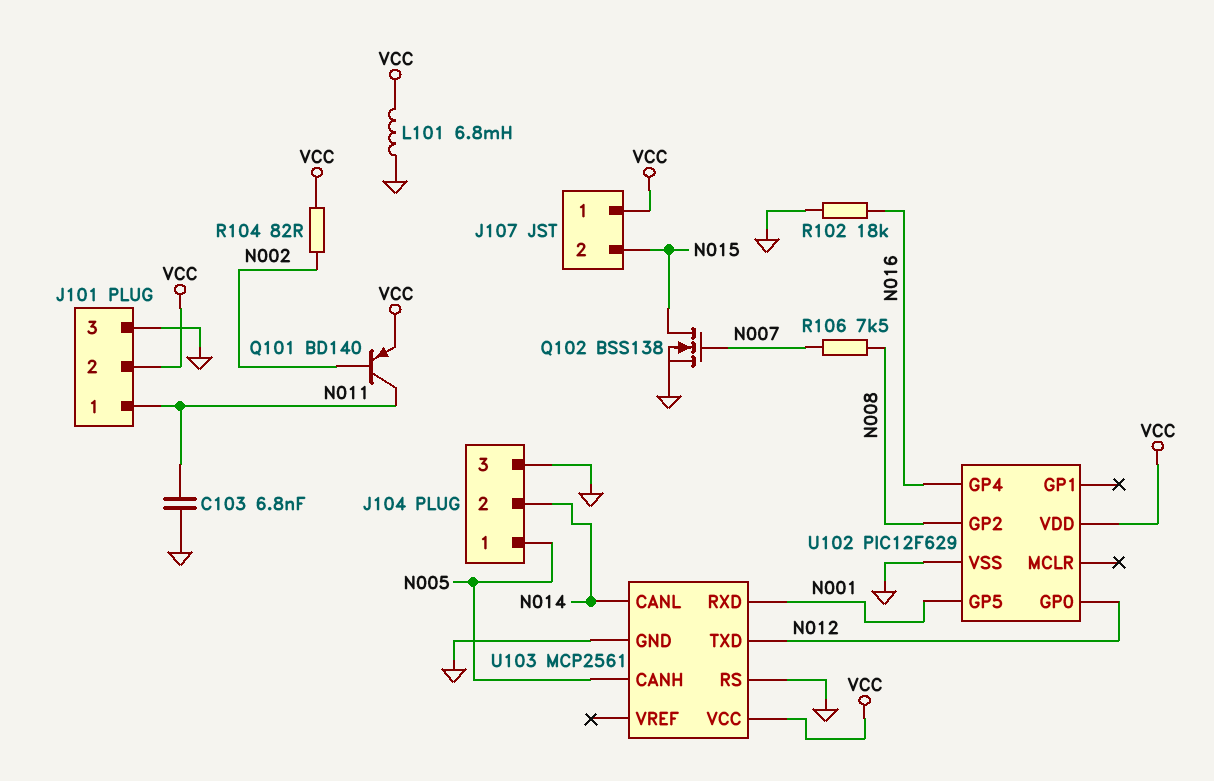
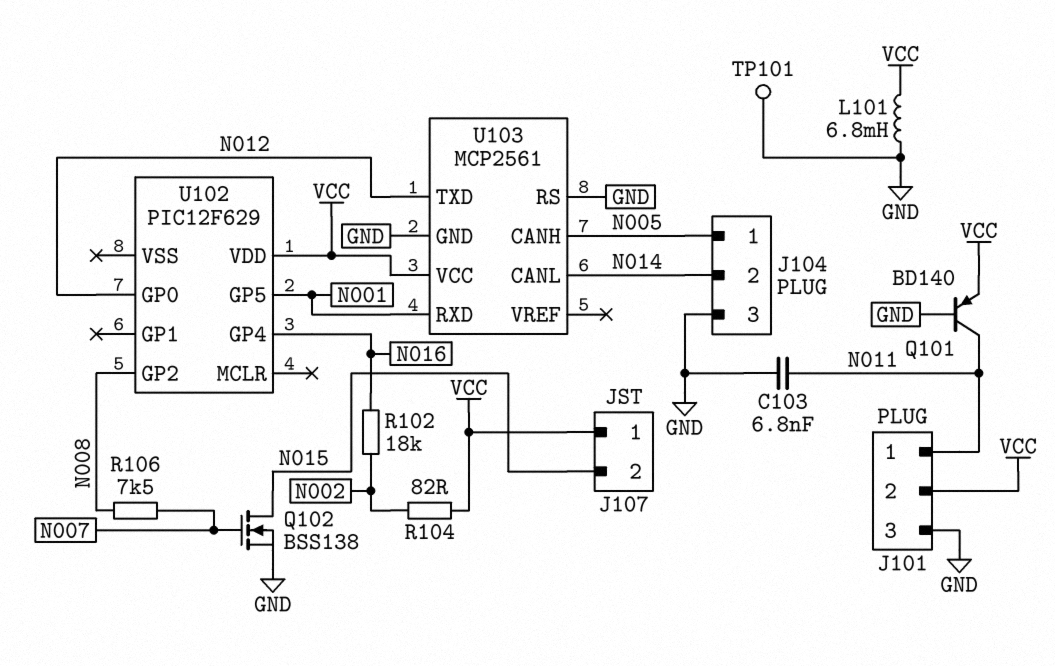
Q101: PNP BD140 (B N002, C N011, E VCC) -> PNP BD140 (B GND, C N011, E VCC)
R102: 18k (GND, N016) -> 18k (N002, N016)
TP101: none -> test point (GND)
U102 pin VSS: GND -> none

